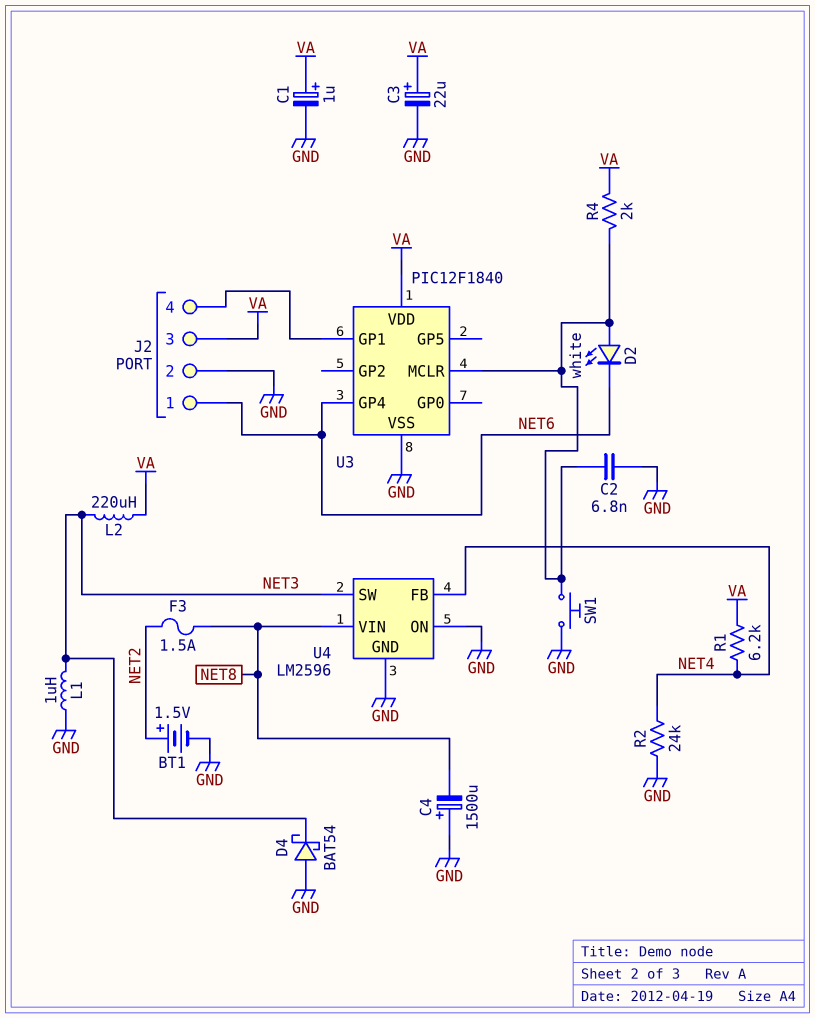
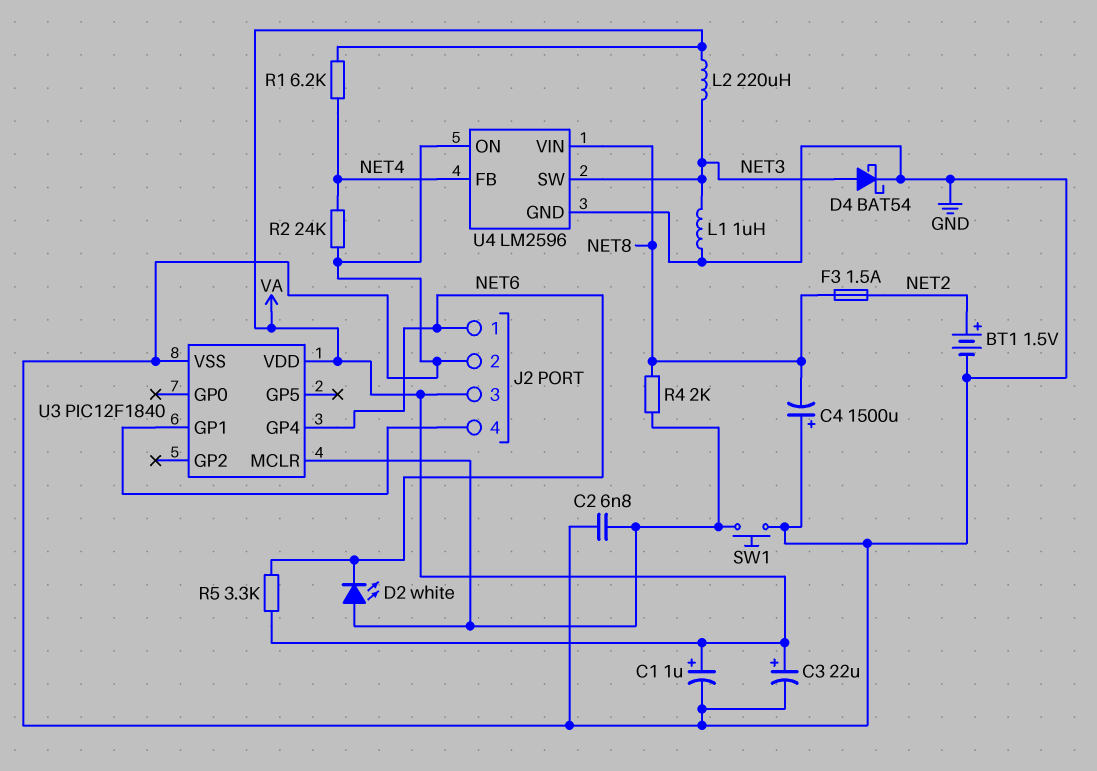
D4: schottky BAT54 (A GND, K NET3) -> schottky BAT54 (A NET3, K GND)
R4: 2k (U3/MCLR, VA) -> 2k (NET8, U3/MCLR)
R5: none -> 3.3k (NET6, VA)

